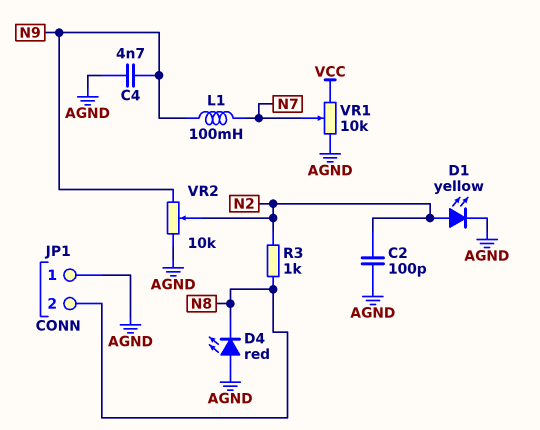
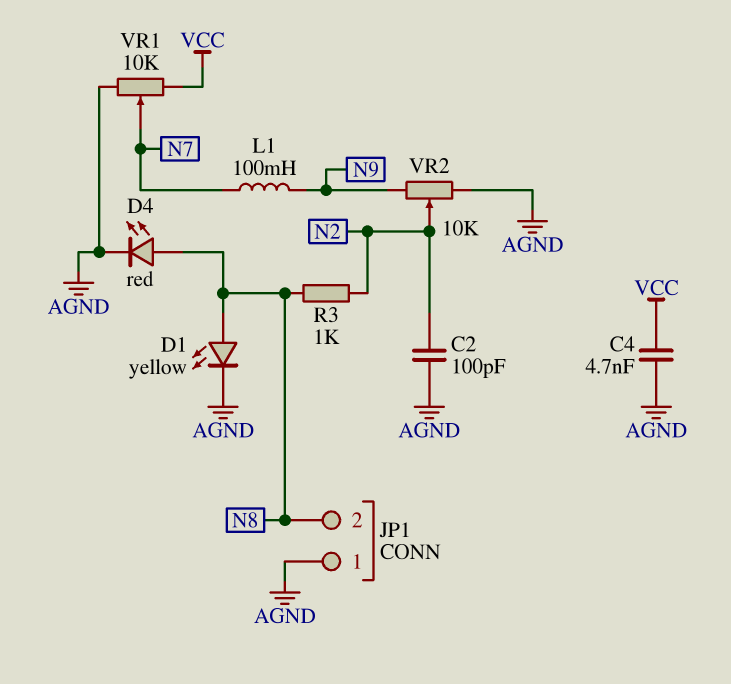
C4: 4.7nF (AGND, N9) -> 4.7nF (AGND, VCC)
D1: LED yellow (A N2, K AGND) -> LED yellow (A N8, K AGND)
D4: LED red (A AGND, K N8) -> LED red (A N8, K AGND)

